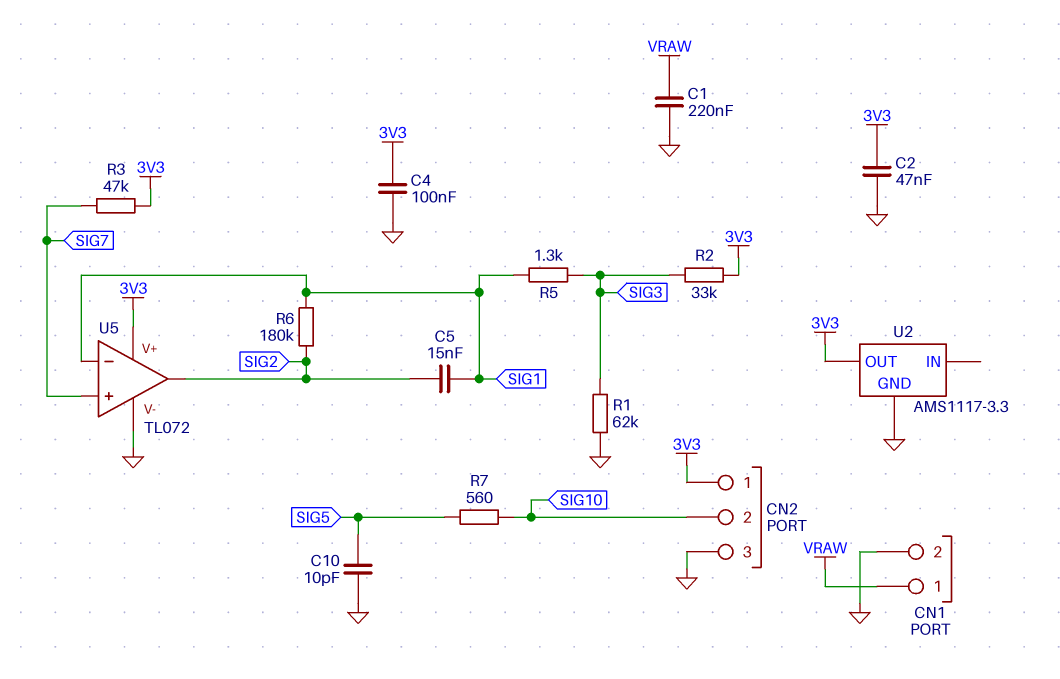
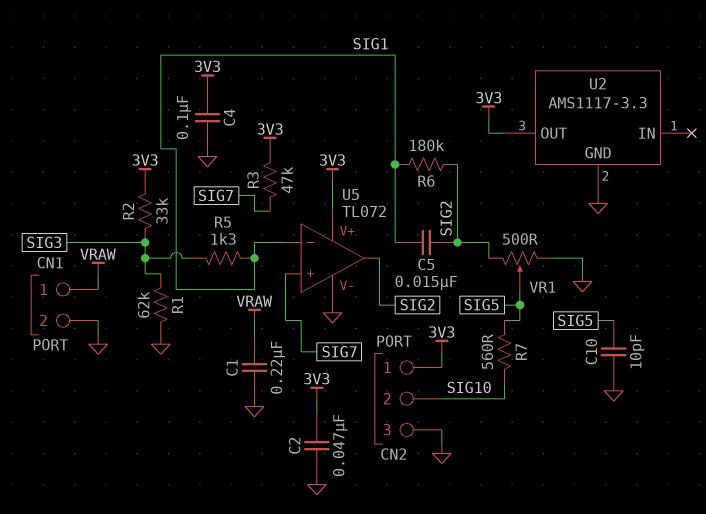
VR1: none -> 500 (GND, SIG2, wiper SIG5)

